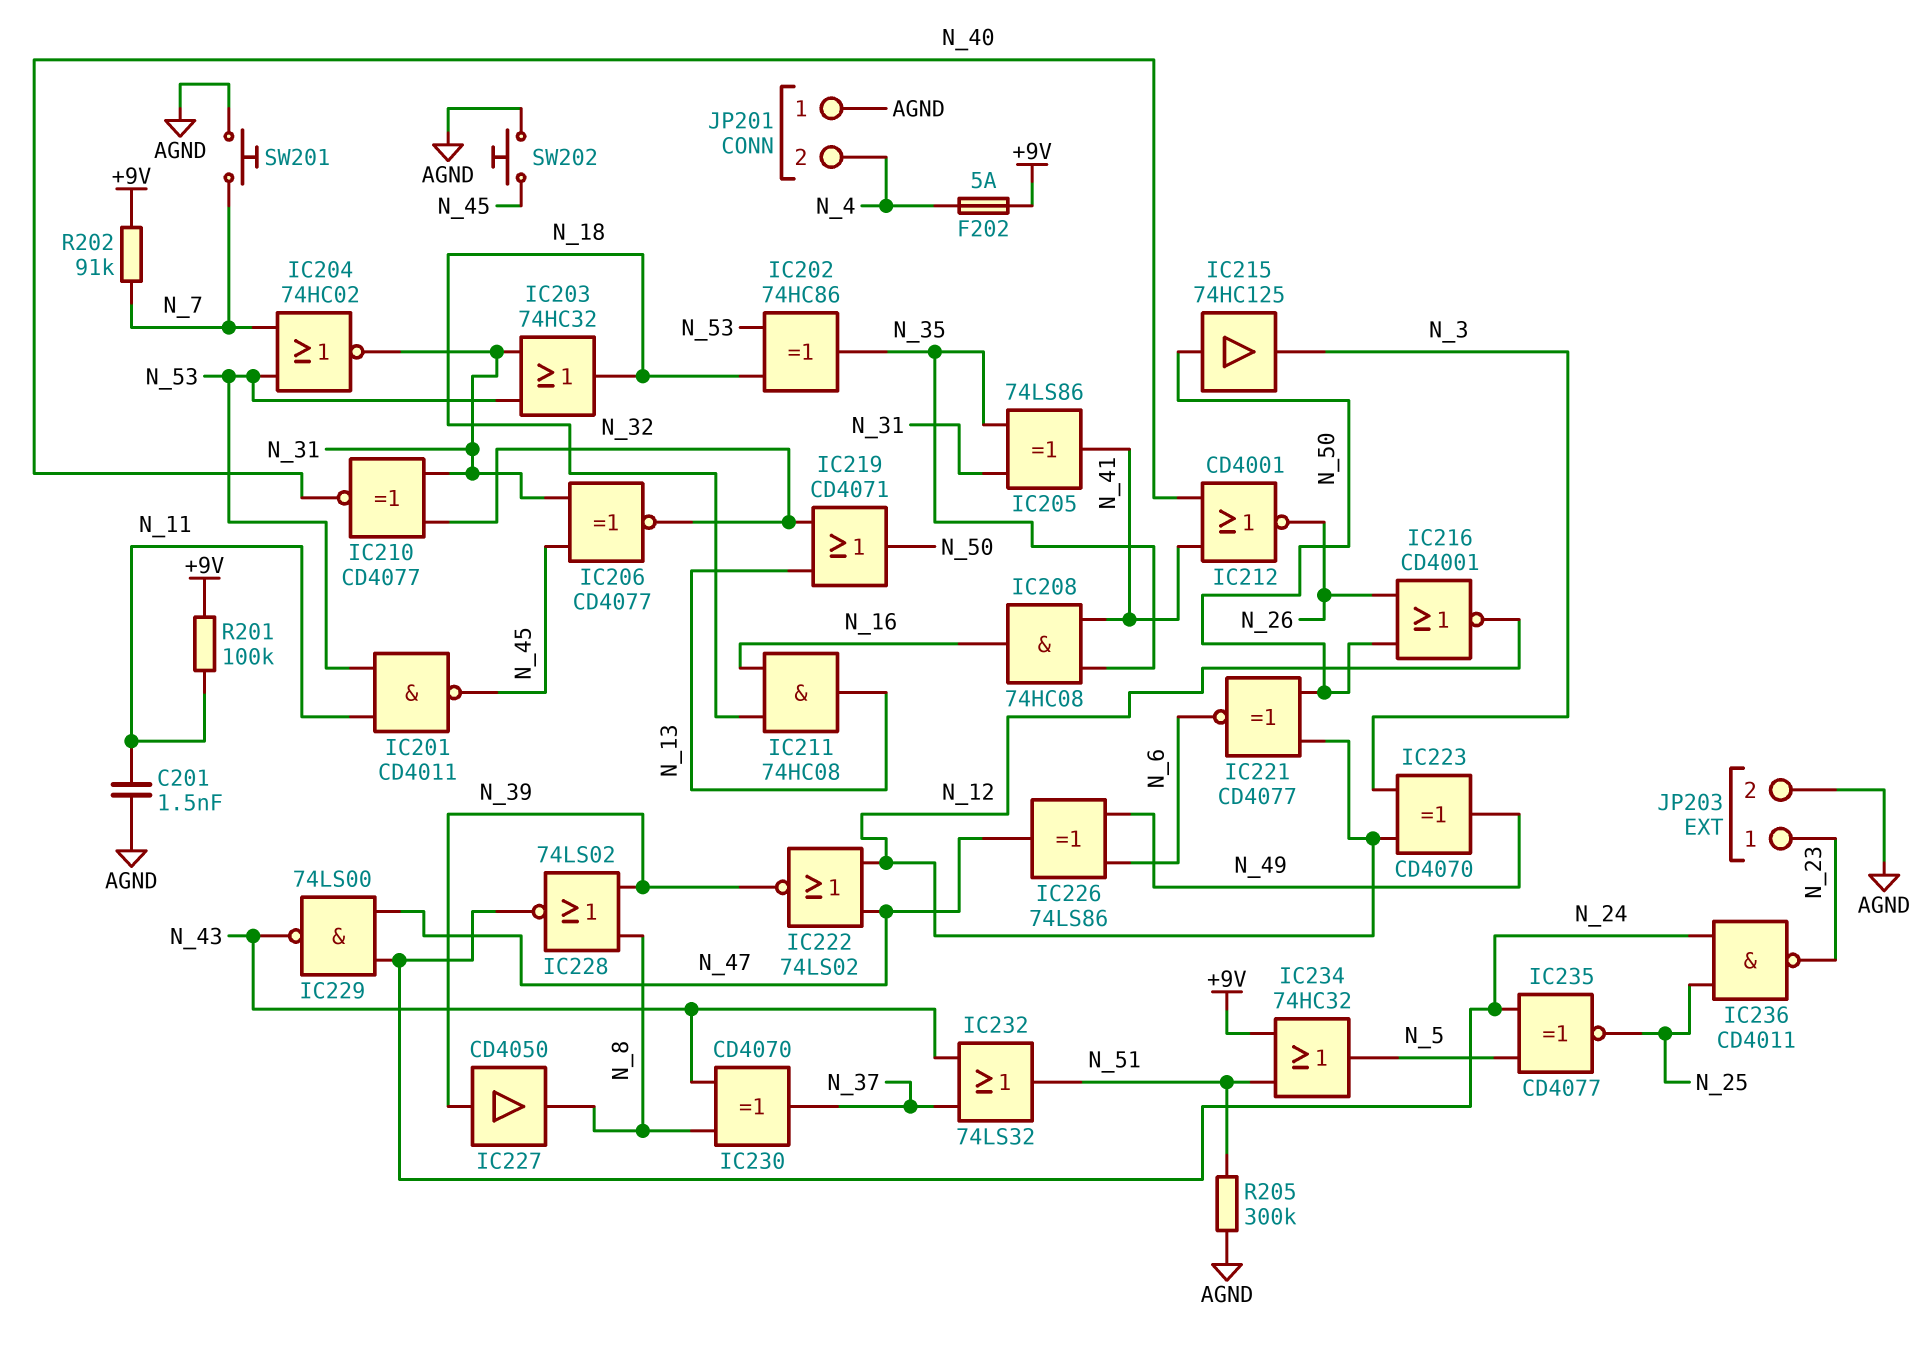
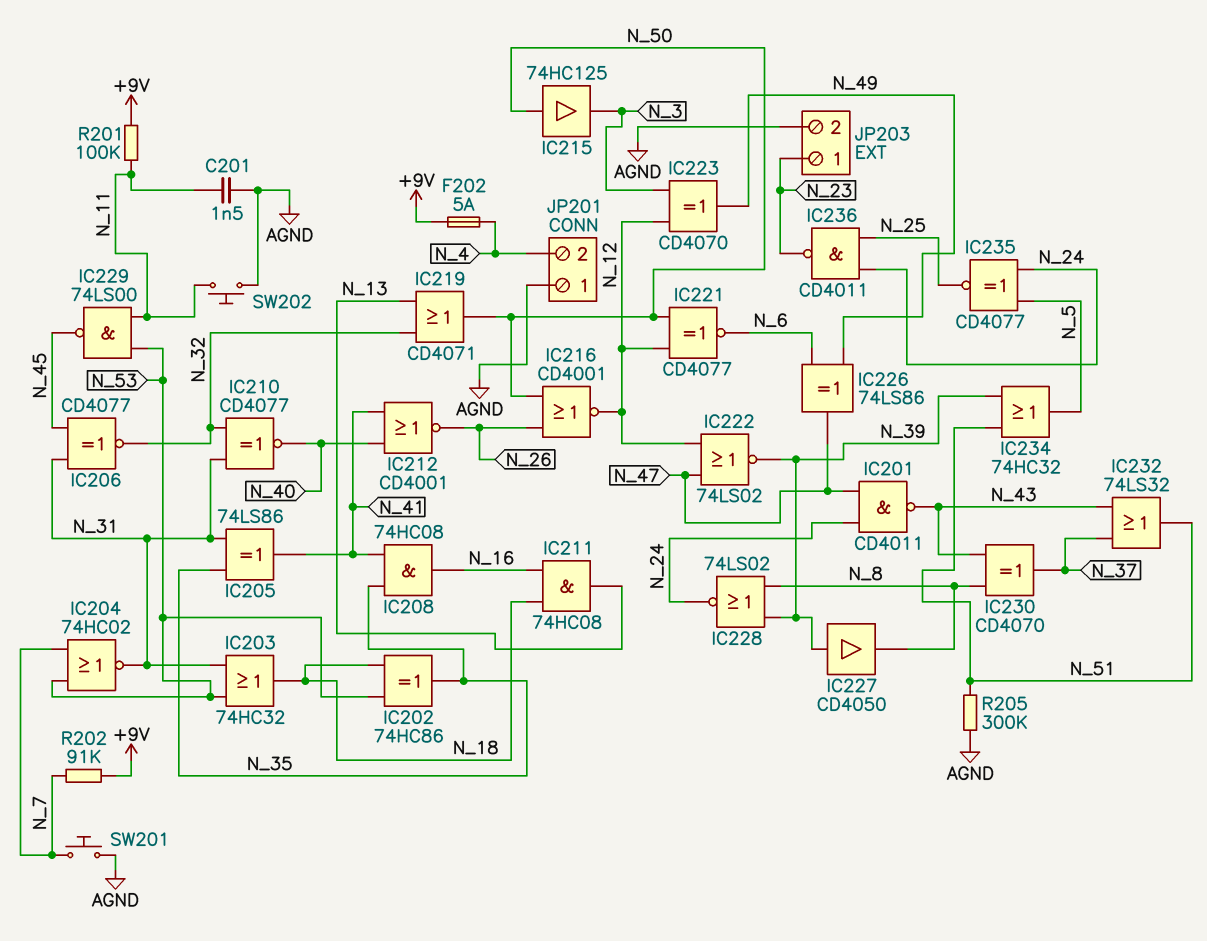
IC201: NAND CD4011 (in N_11, in N_53, out N_45) -> NAND CD4011 (in N_24, in N_47, out N_43)
IC229: NAND 74LS00 (in N_24, in N_47, out N_43) -> NAND 74LS00 (in N_11, in N_53, out N_45)
IC234: OR 74HC32 (in +9V, in N_51, out N_5) -> OR 74HC32 (in N_39, in N_51, out N_5)
SW202: button (AGND, N_45) -> button (AGND, N_11)

